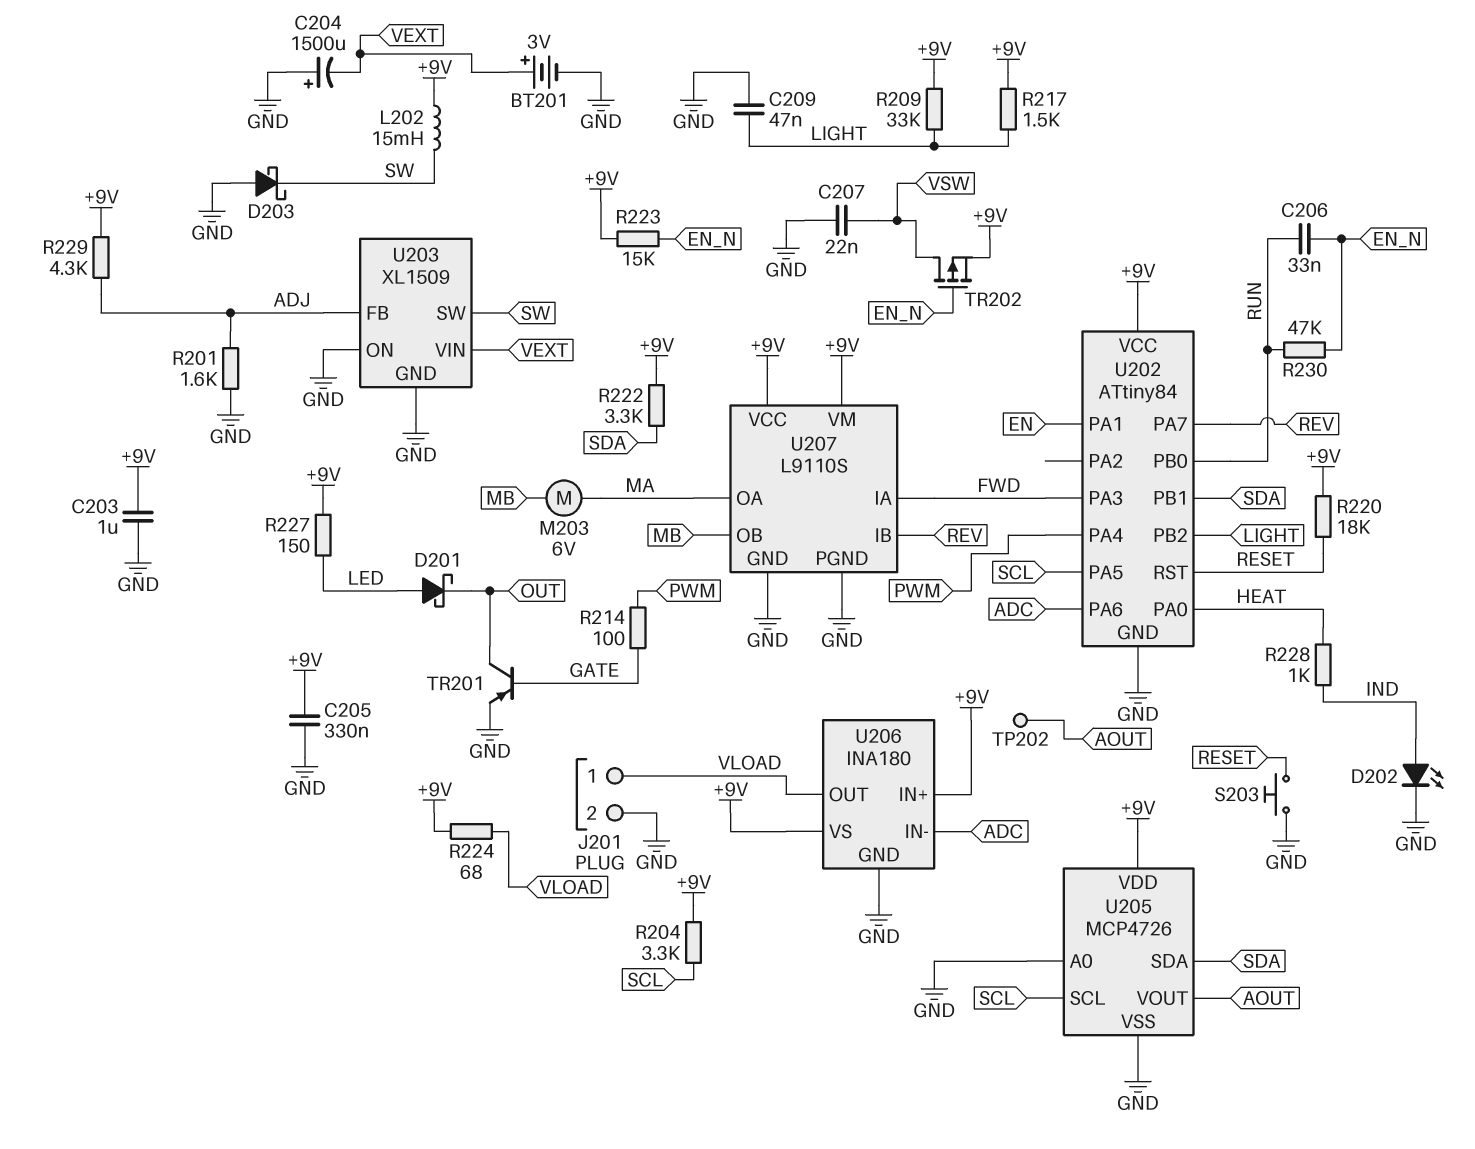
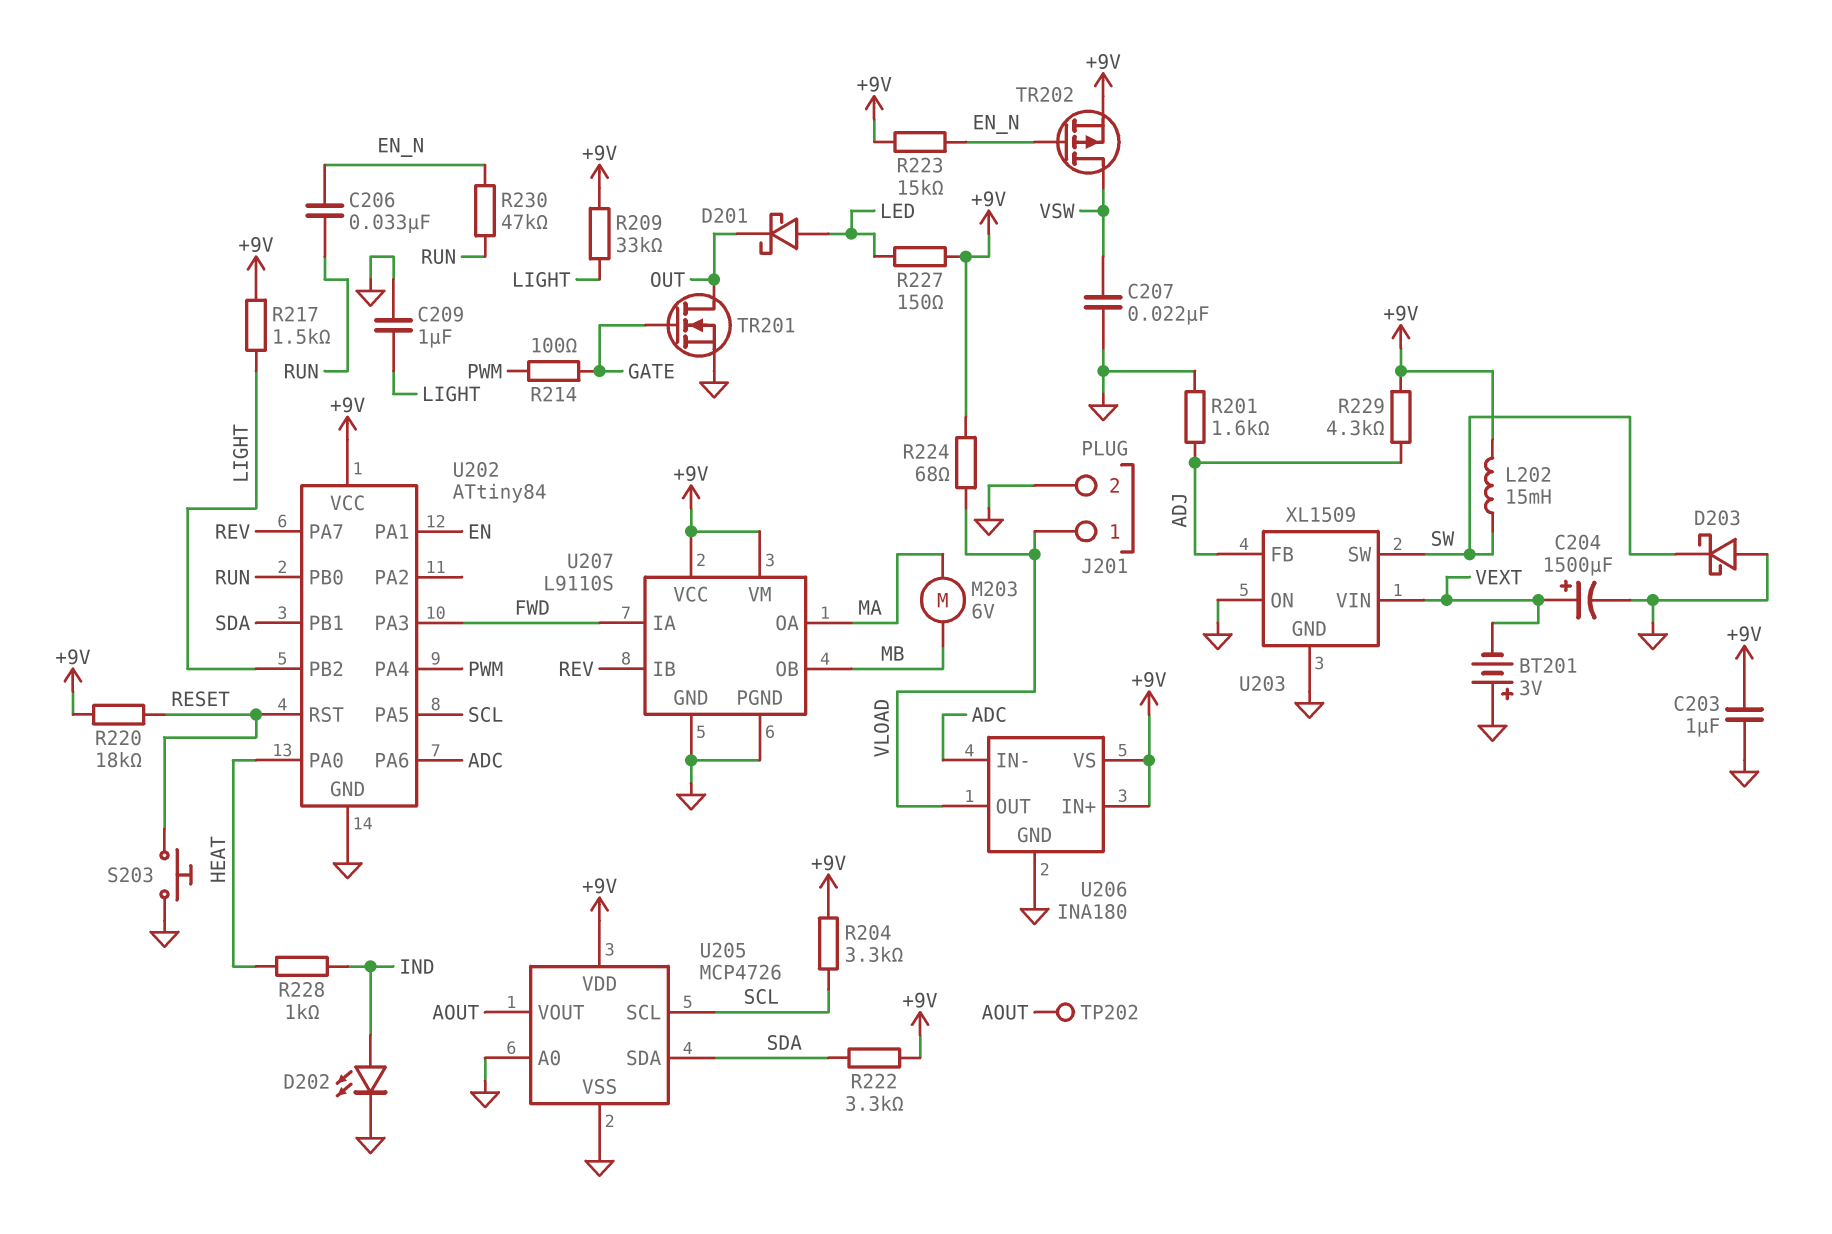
BT201: 3V (plus VEXT, minus GND) -> 3V (plus GND, minus VEXT)
C204: 1500uF (plus GND, minus VEXT) -> 1500uF (plus VEXT, minus GND)
C205: 330nF (+9V, GND) -> none
C209: 47nF (GND, LIGHT) -> 1uF (GND, LIGHT)
TR201: PNP (B GATE, C OUT, E GND) -> NMOS (G GATE, D OUT, S GND)

